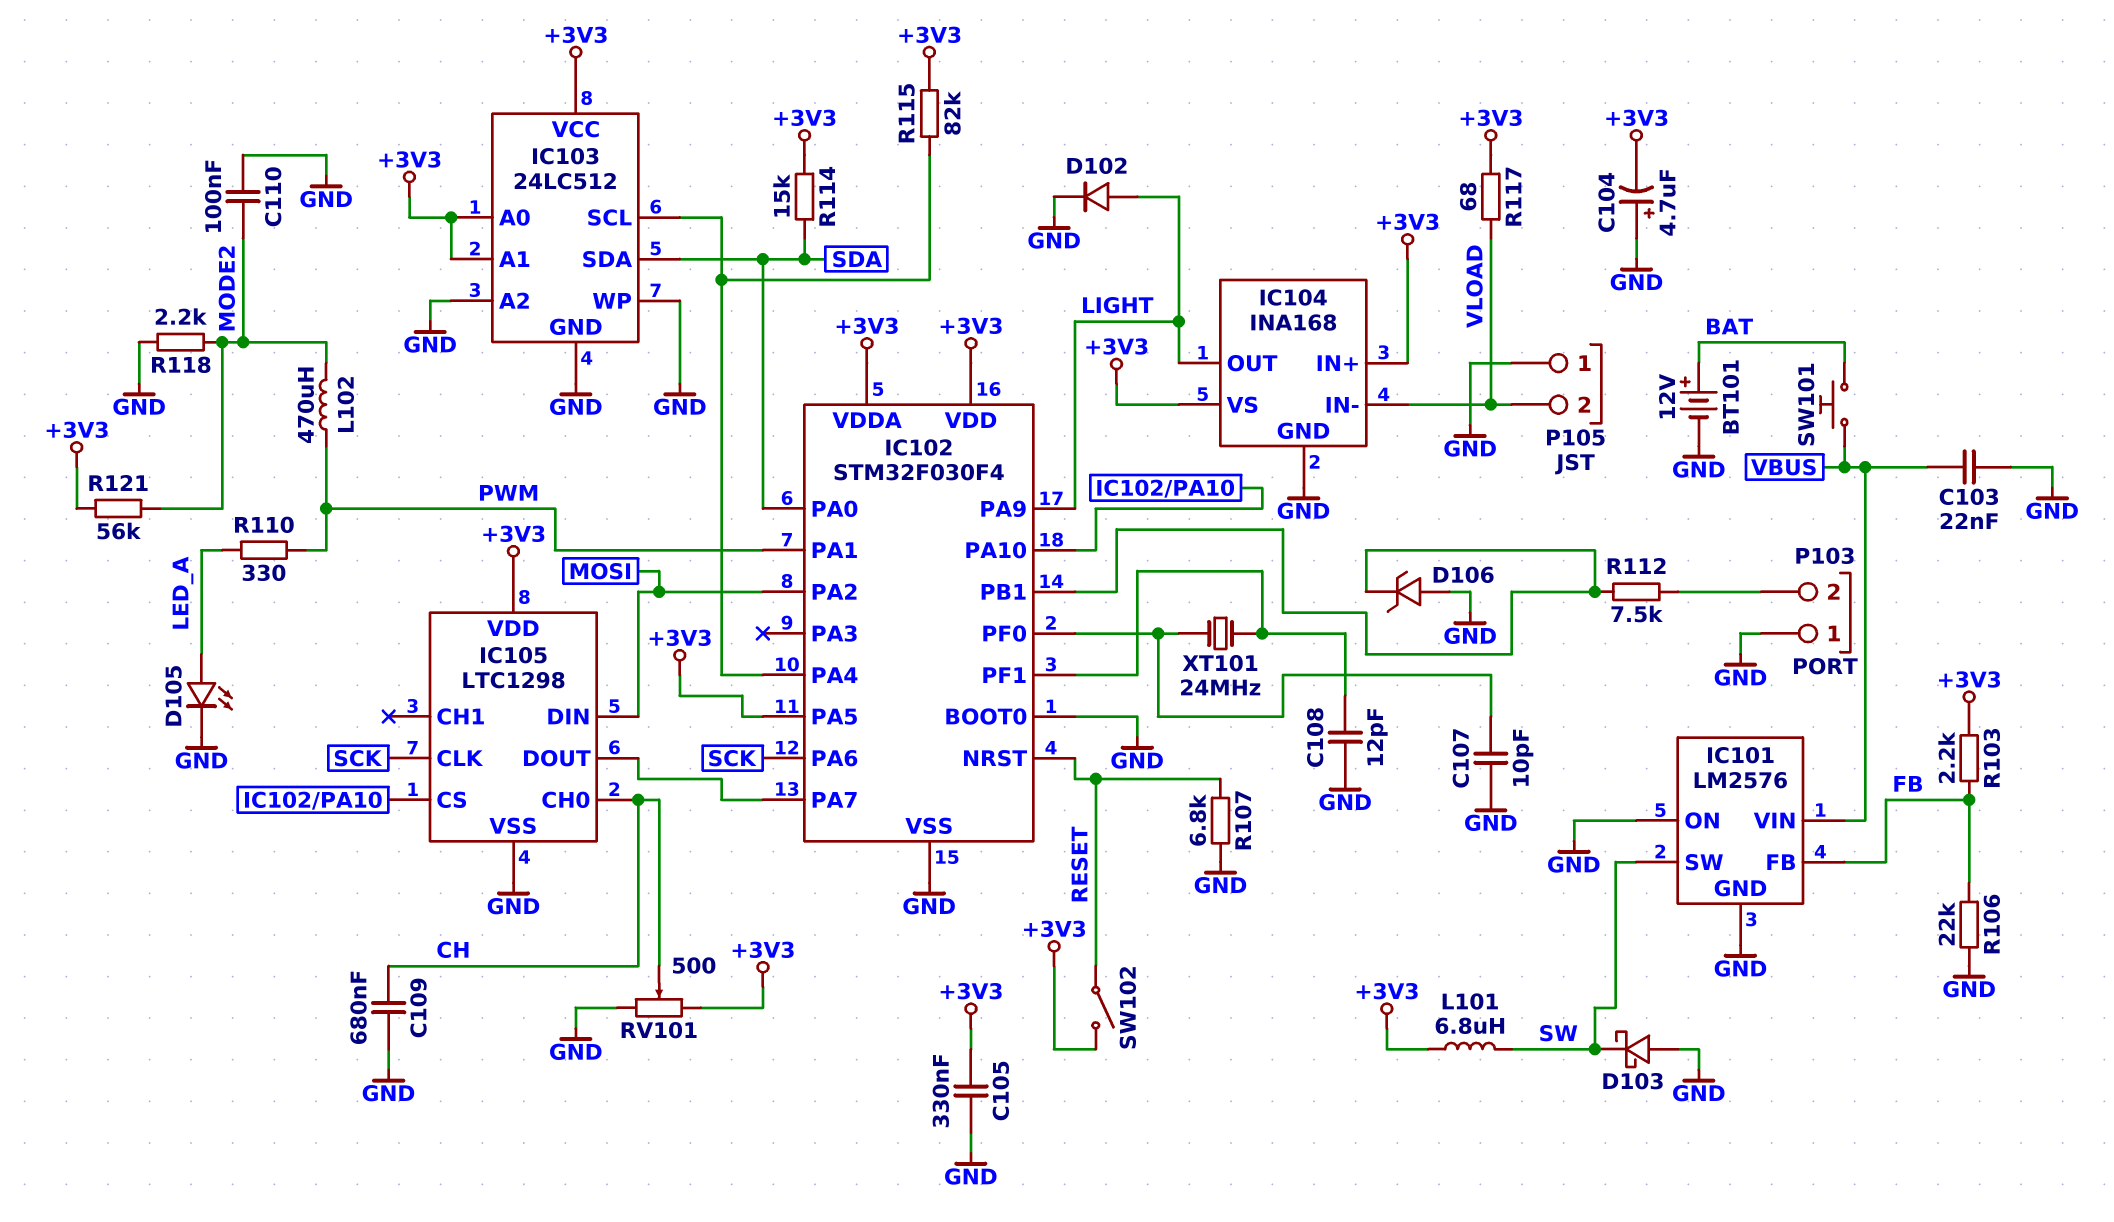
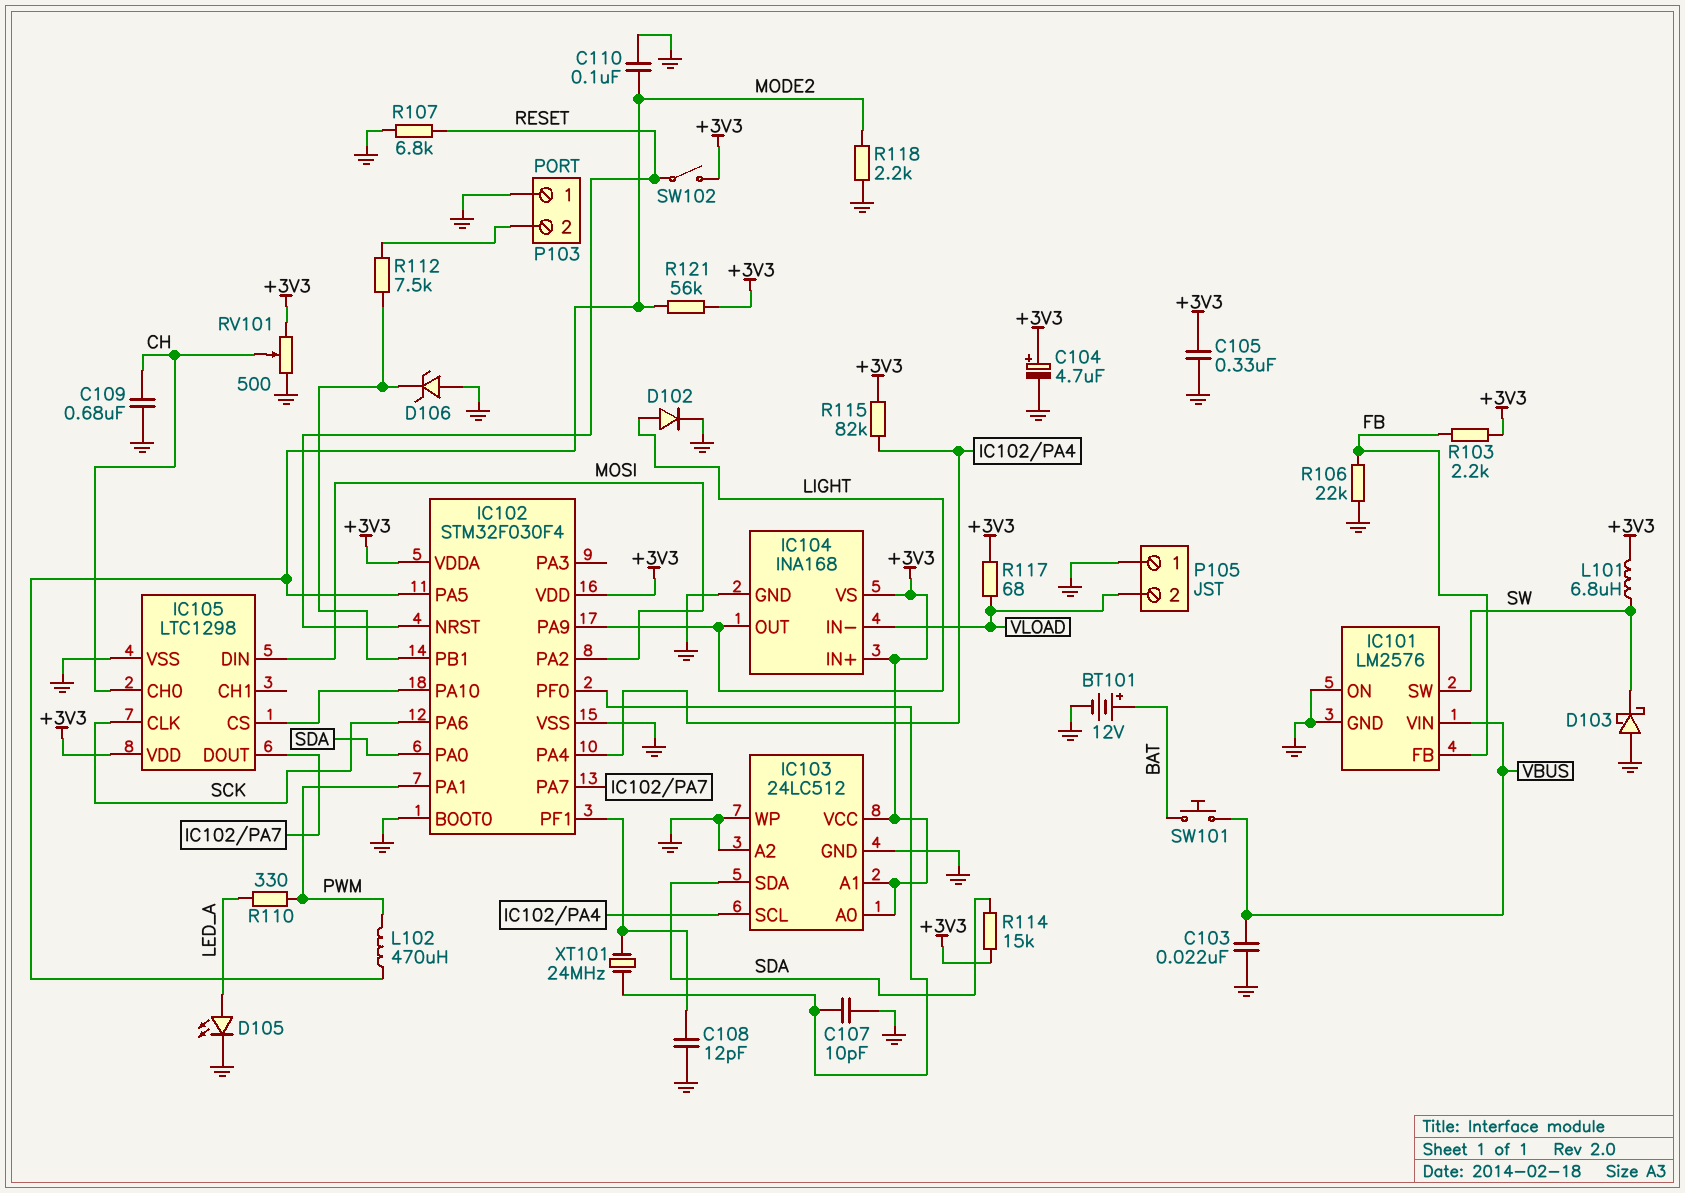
C104: 4.7uF (plus GND, minus +3V3) -> 4.7uF (plus +3V3, minus GND)
IC102 pin PA5: +3V3 -> MODE2

